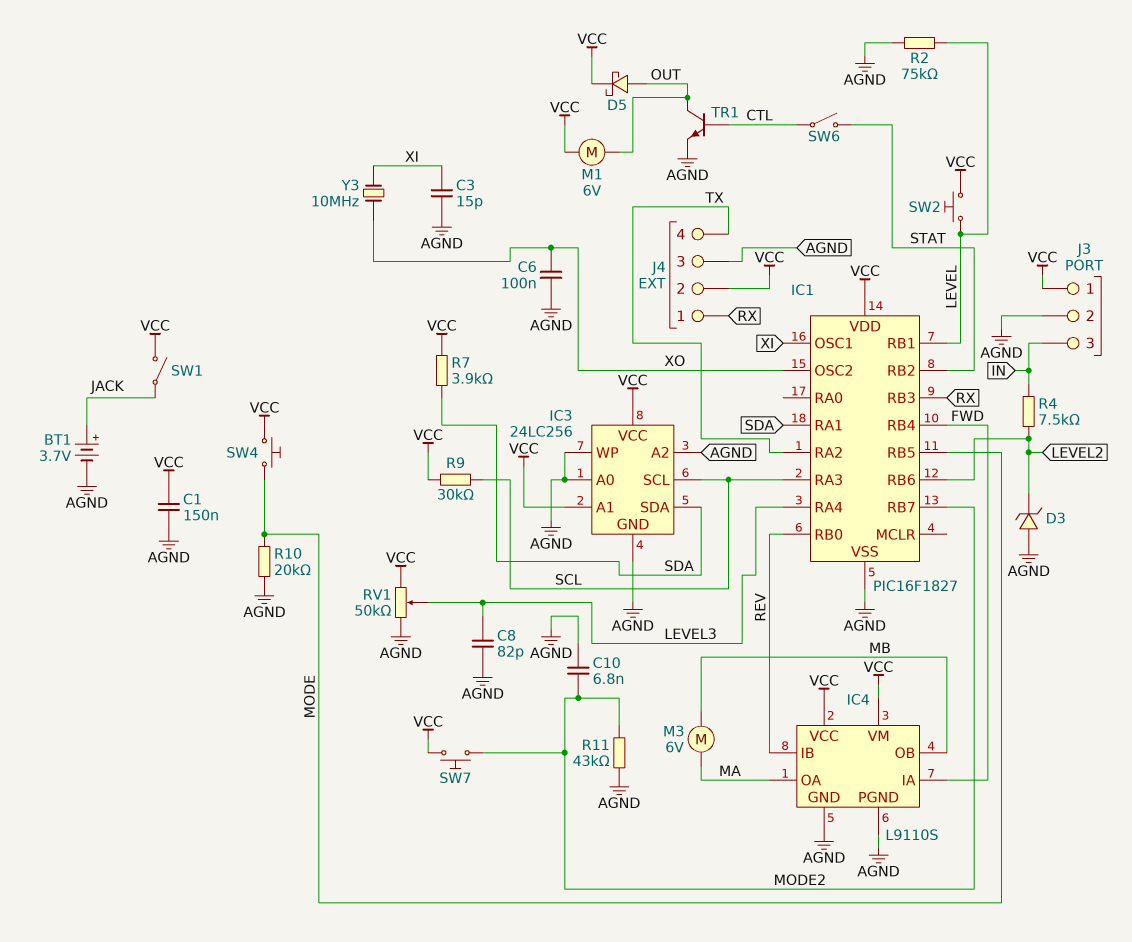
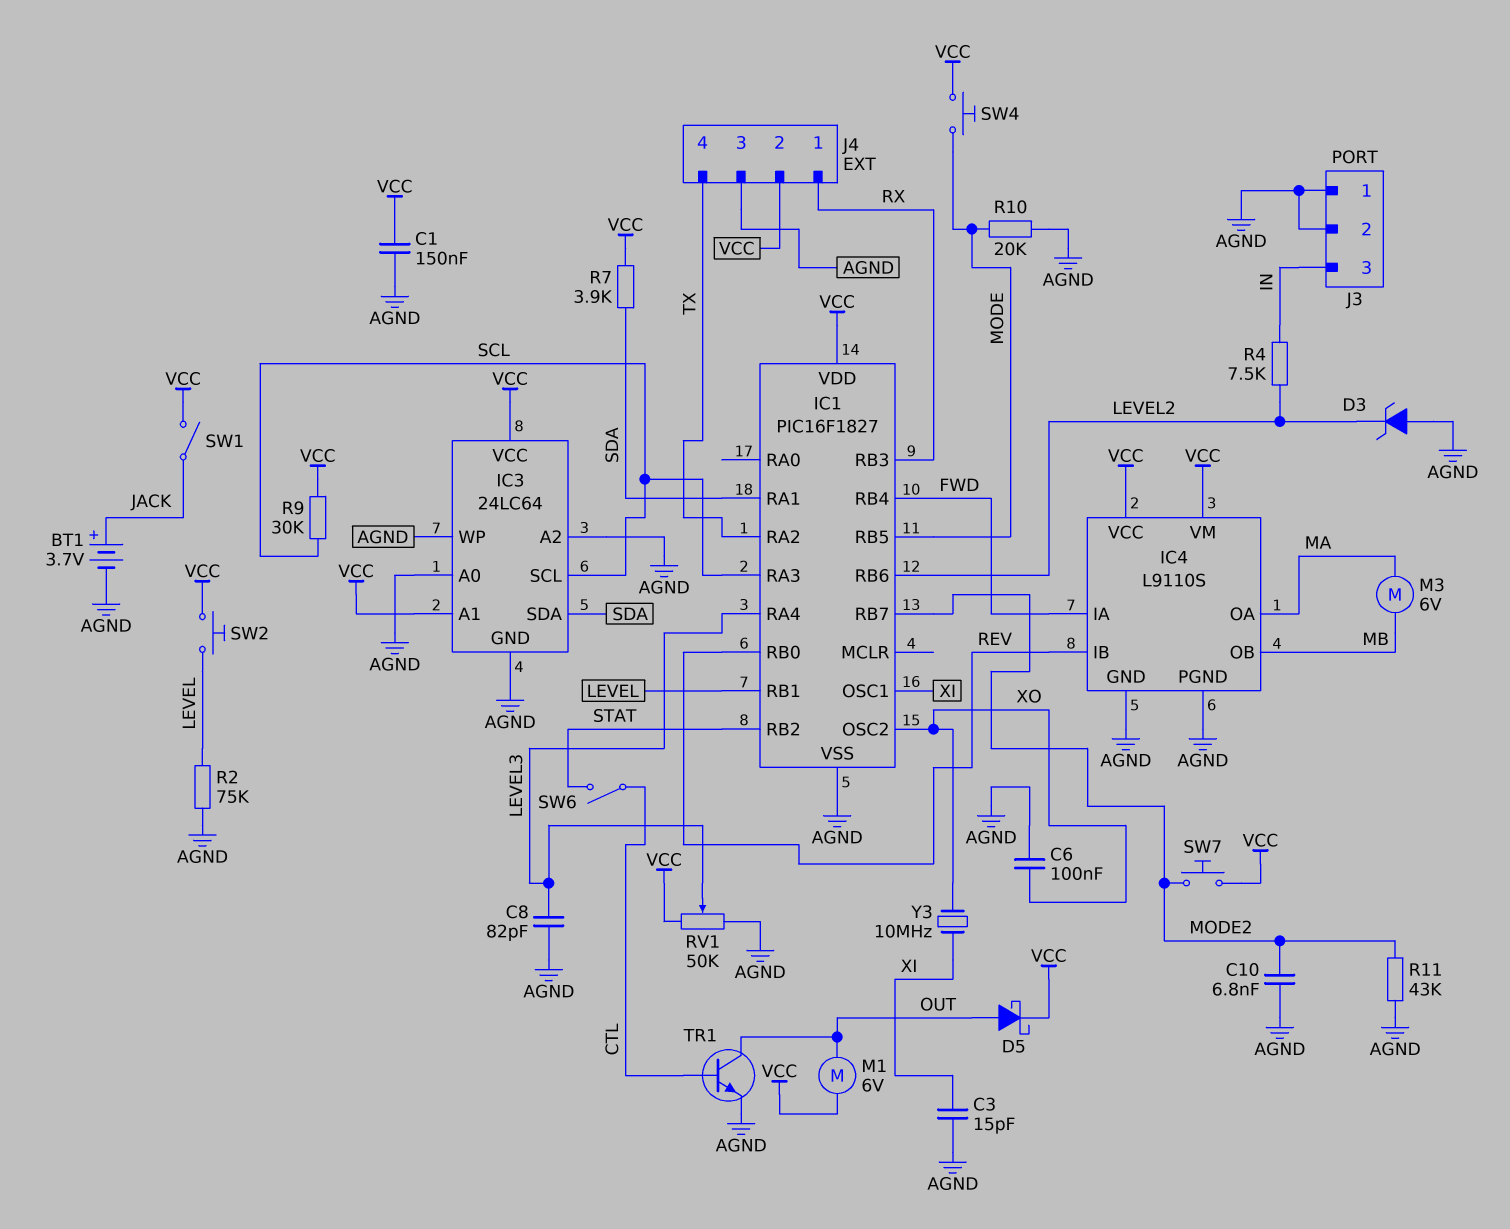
IC3: 24LC256 -> 24LC64
J3 pin 1: VCC -> AGND

